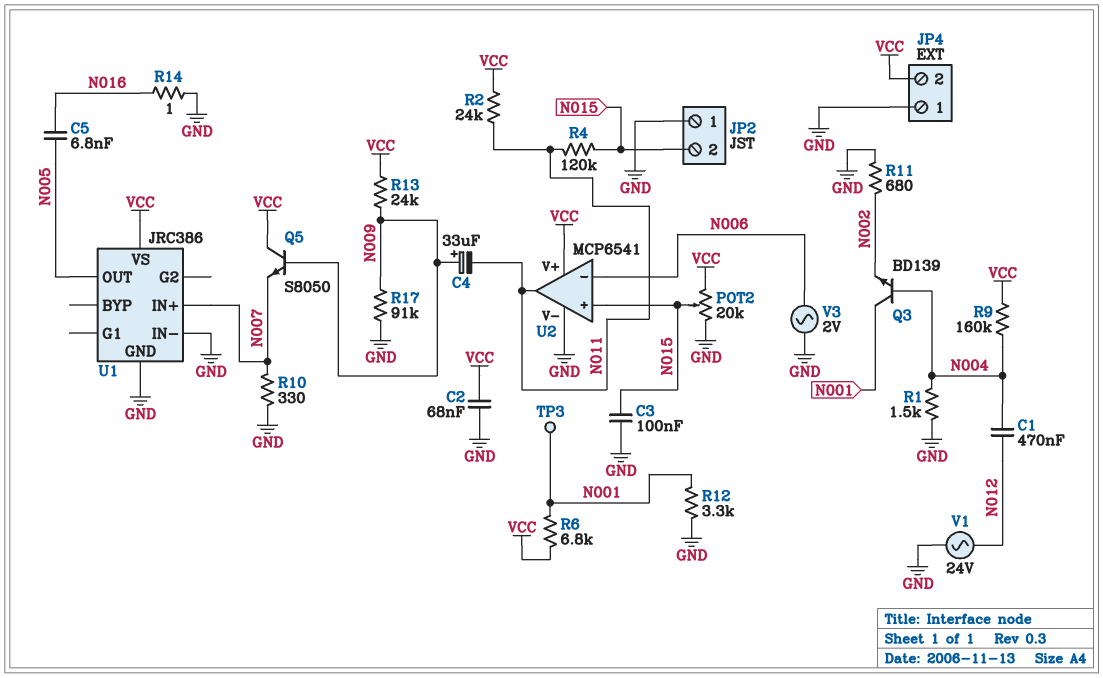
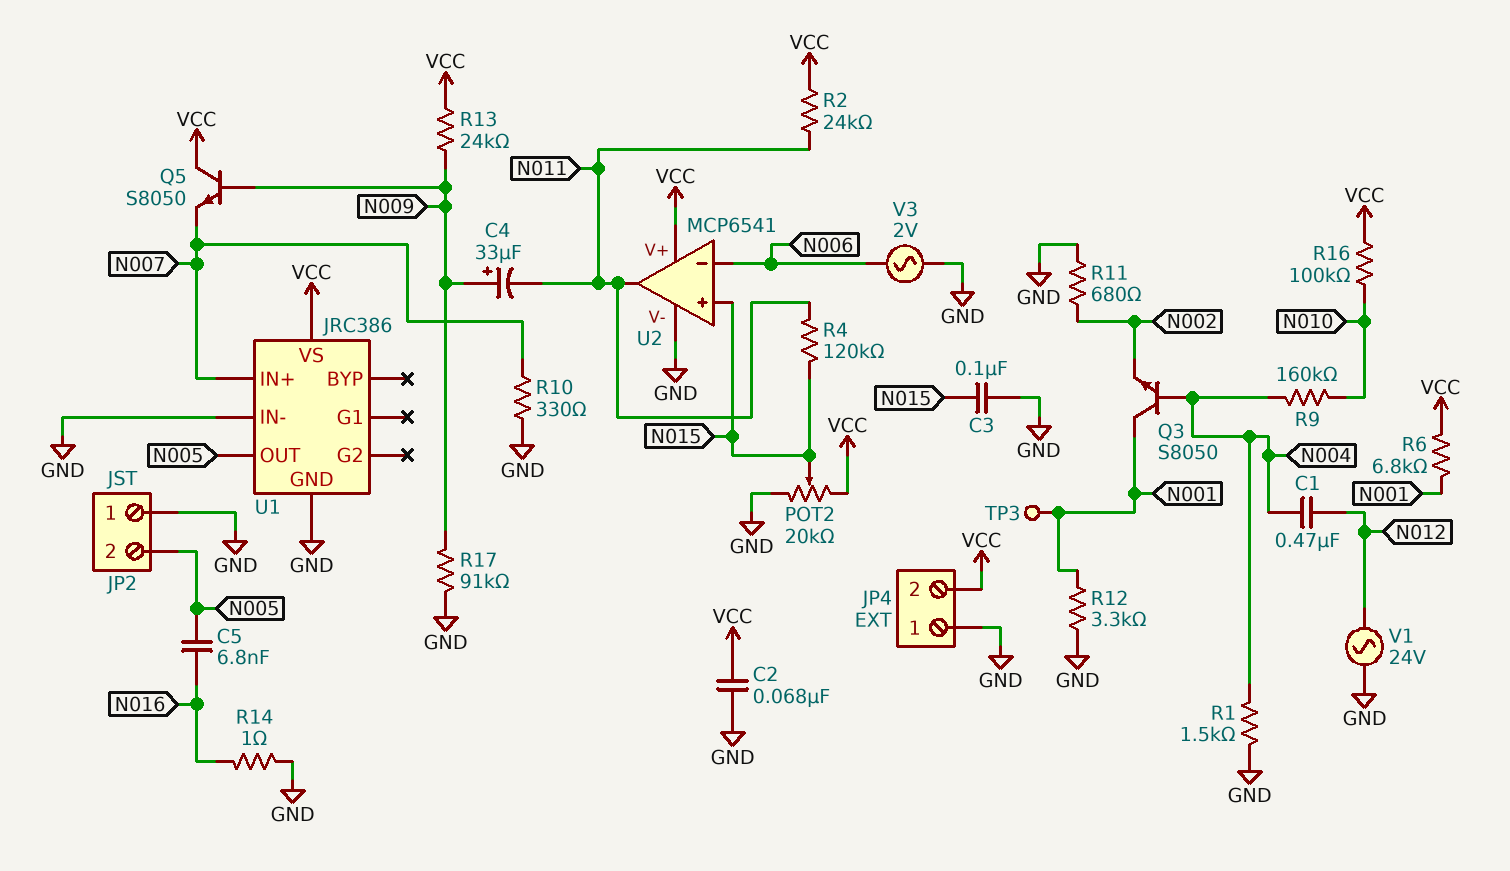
JP2 pin 2: N015 -> N005
Q3: NPN BD139 (B N004, C N001, E N002) -> NPN S8050 (B N004, C N001, E N002)
R9: 160k (N004, VCC) -> 160k (N004, N010)
R16: none -> 100k (N010, VCC)

